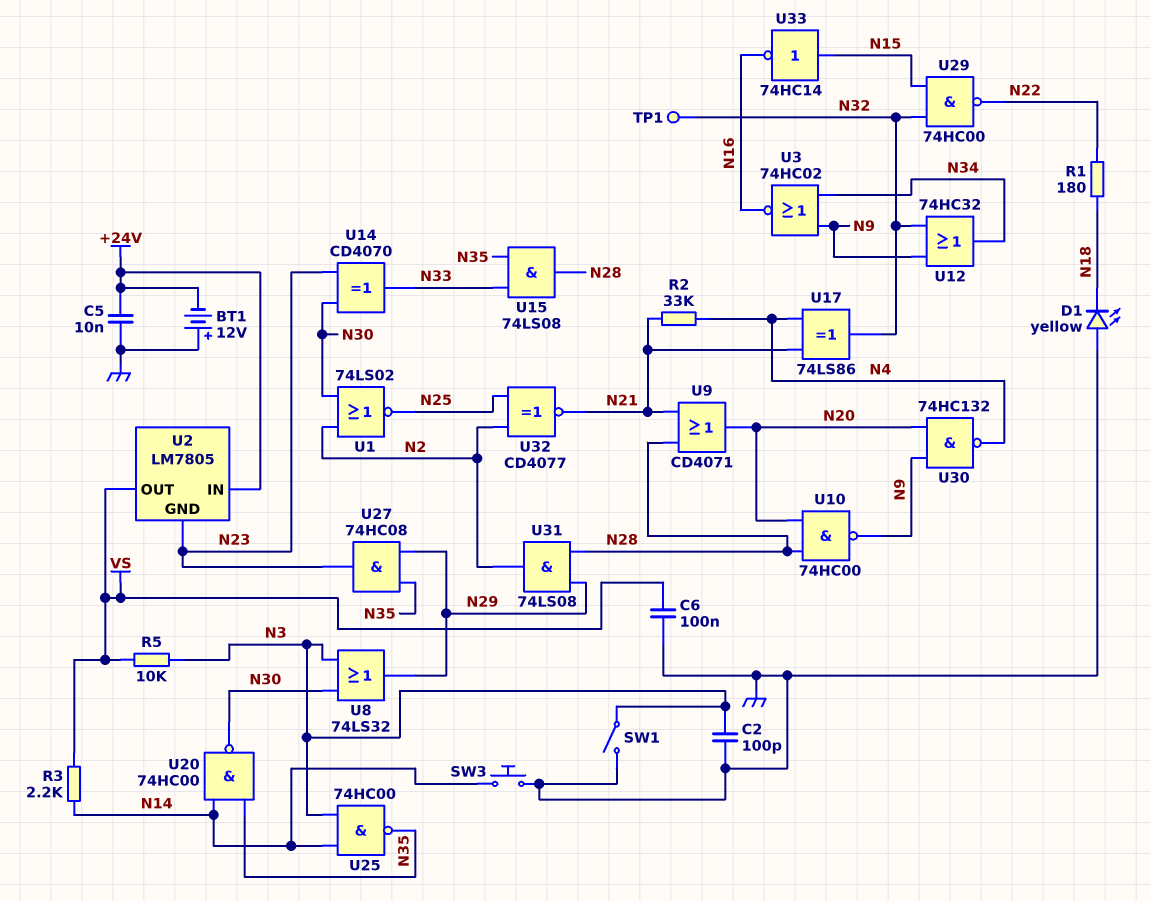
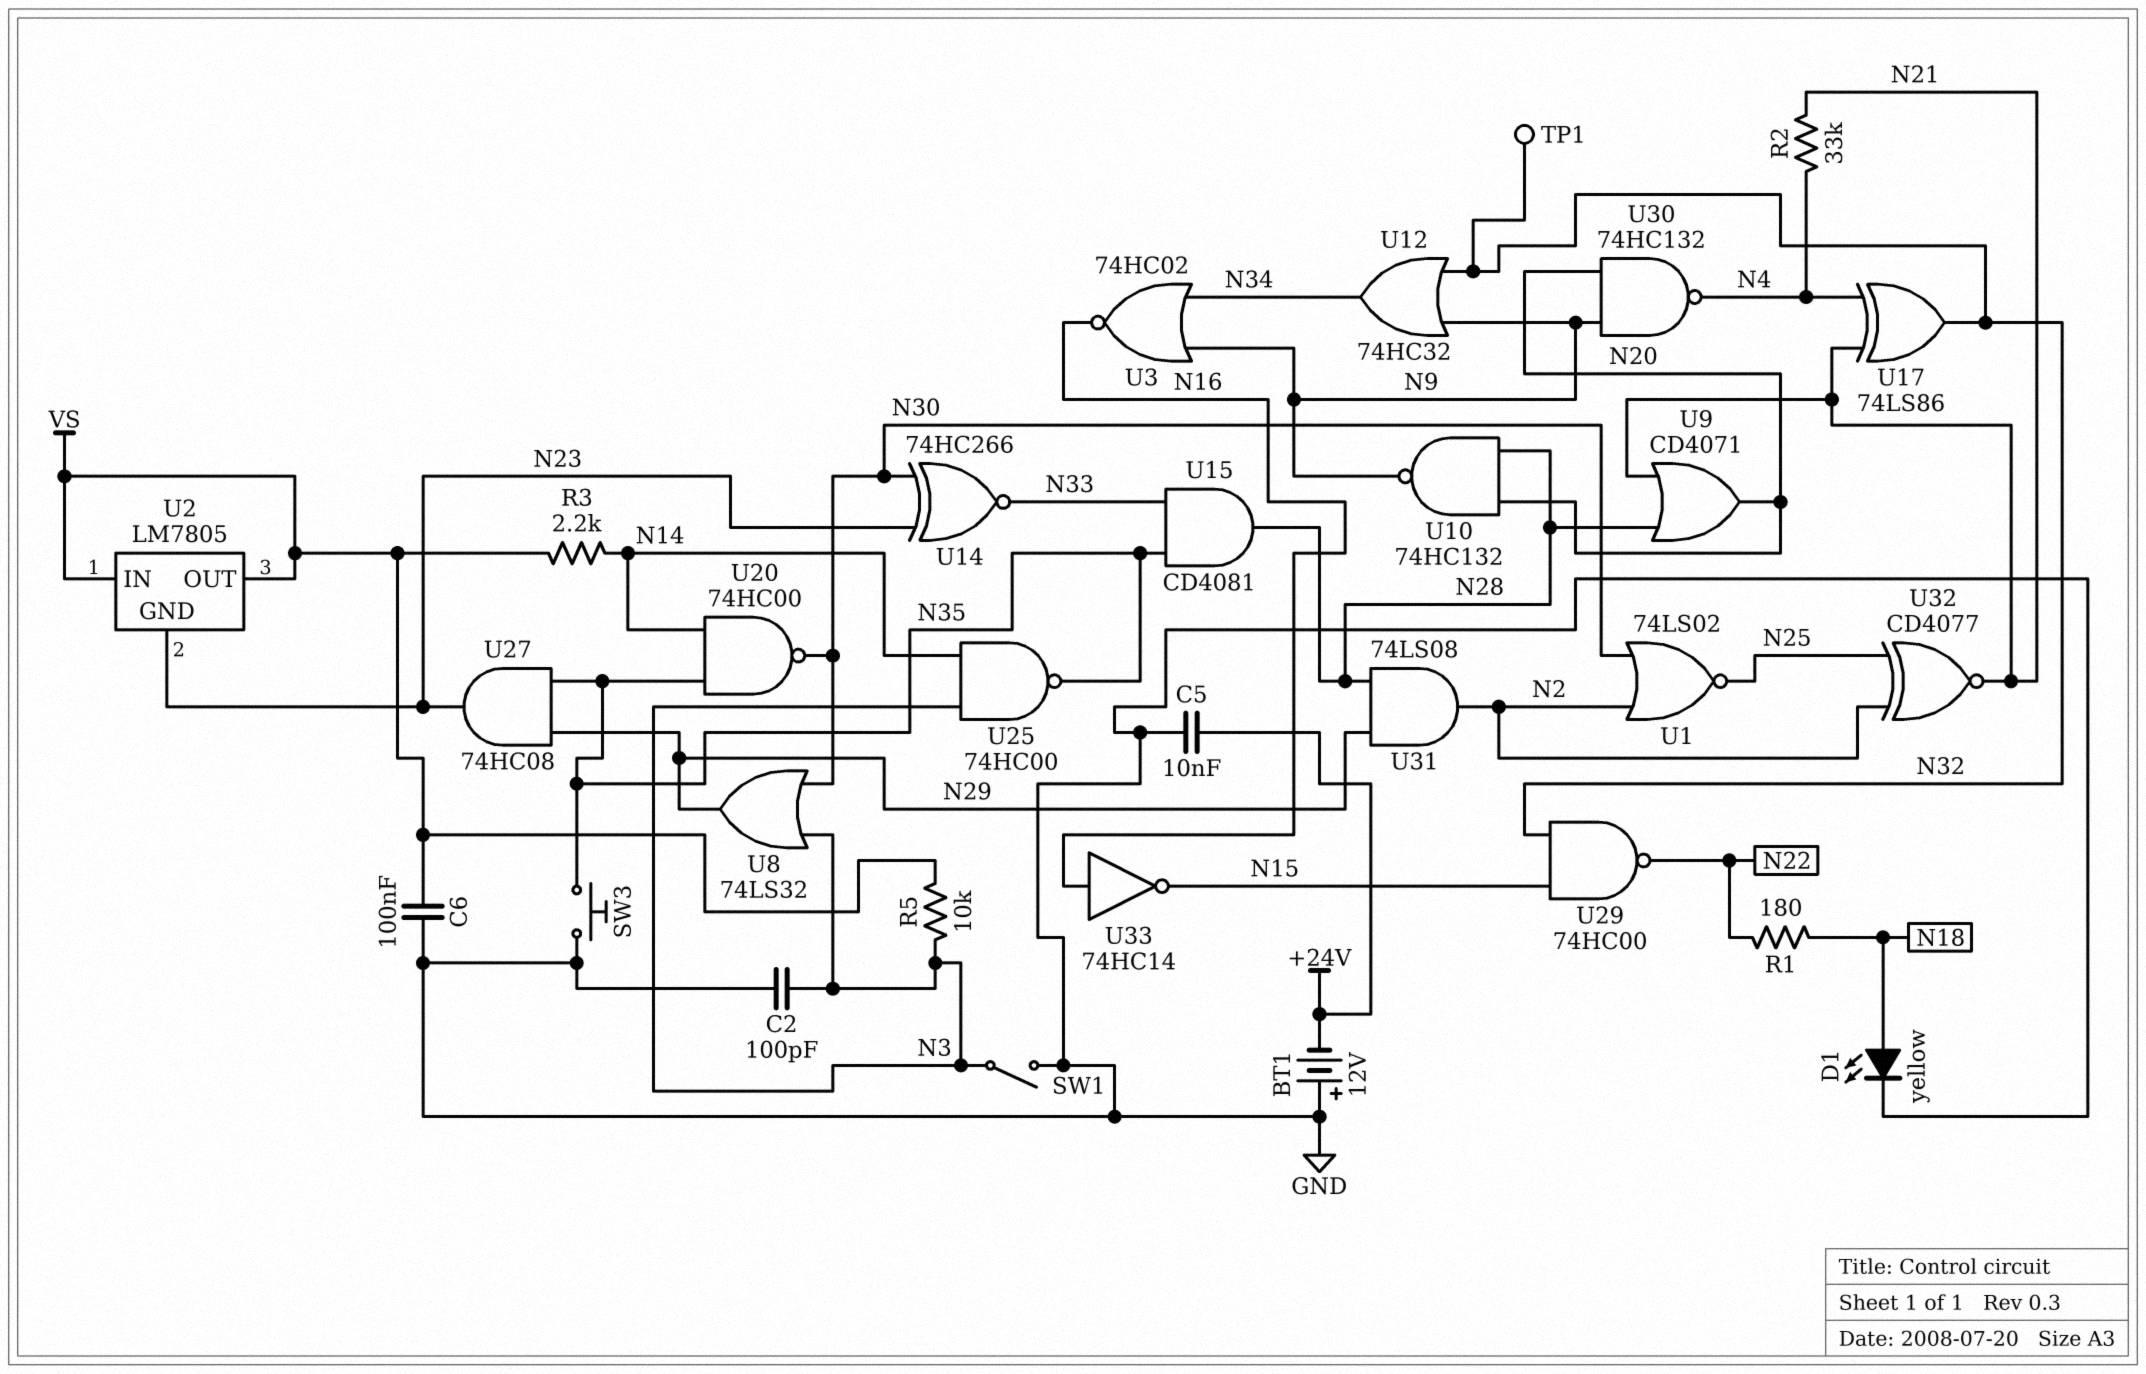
D1: LED yellow (A GND, K N18) -> LED yellow (A N18, K GND)
SW3: button (GND, N14) -> button (GND, N35)
U2 pin IN: +24V -> VS
U10: NAND 74HC00 (in N20, in N28, out N9) -> NAND 74HC132 (in N20, in N28, out N9)
U14: XOR CD4070 (in N23, in N30, out N33) -> XNOR 74HC266 (in N23, in N30, out N33)
U15: AND 74LS08 (in N33, in N35, out N28) -> AND CD4081 (in N33, in N35, out N28)
U33: NOT 74HC14 (in N15, out N16) -> NOT 74HC14 (in N16, out N15)

